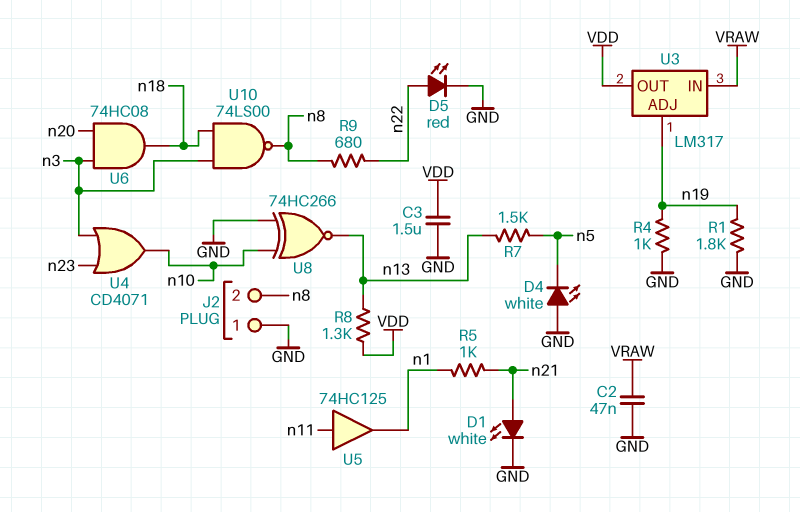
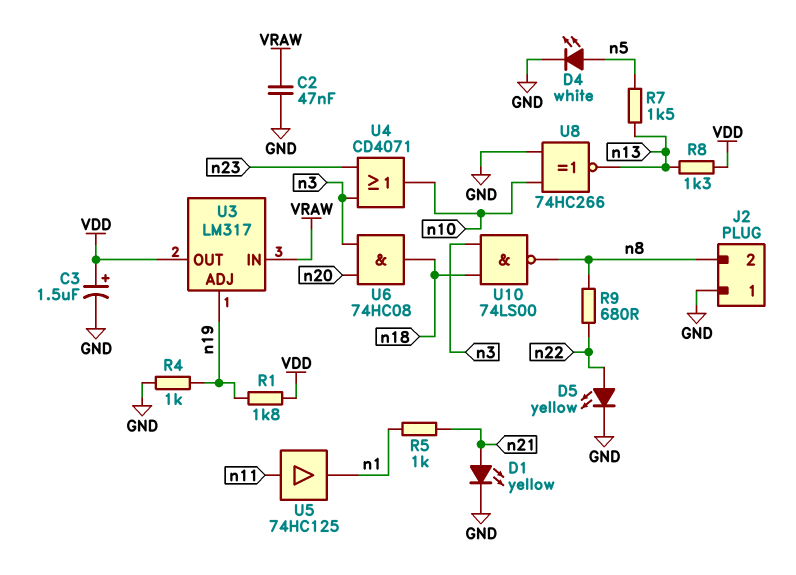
C3: 1.5uF (GND, VDD) -> 1.5uF (plus VDD, minus GND)
D1: LED white (A n21, K GND) -> LED yellow (A n21, K GND)
D4: LED white (A GND, K n5) -> LED white (A n5, K GND)
D5: LED red (A n22, K GND) -> LED yellow (A n22, K GND)
R1: 1.8k (GND, n19) -> 1.8k (VDD, n19)

